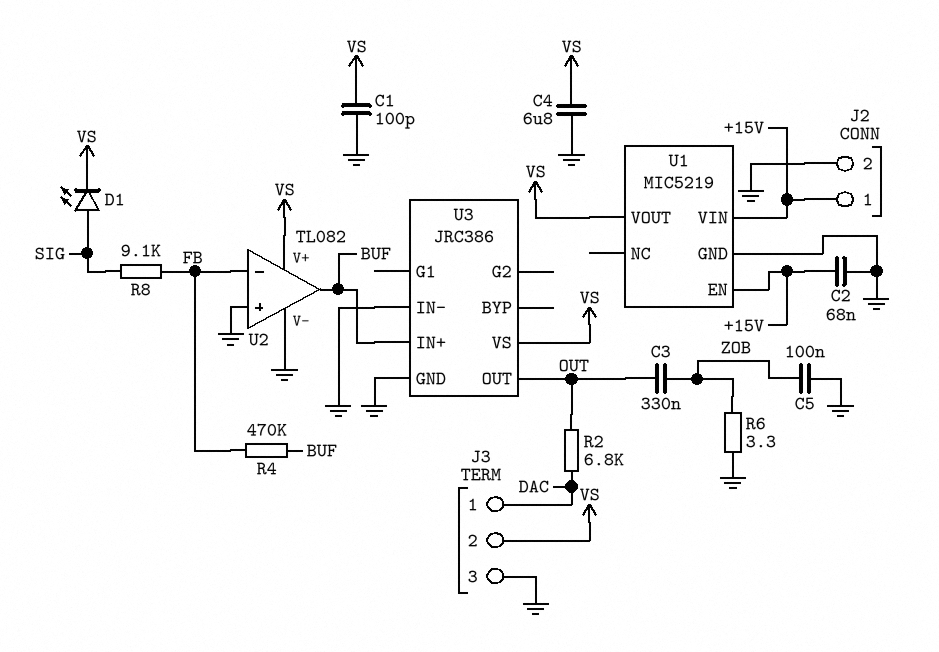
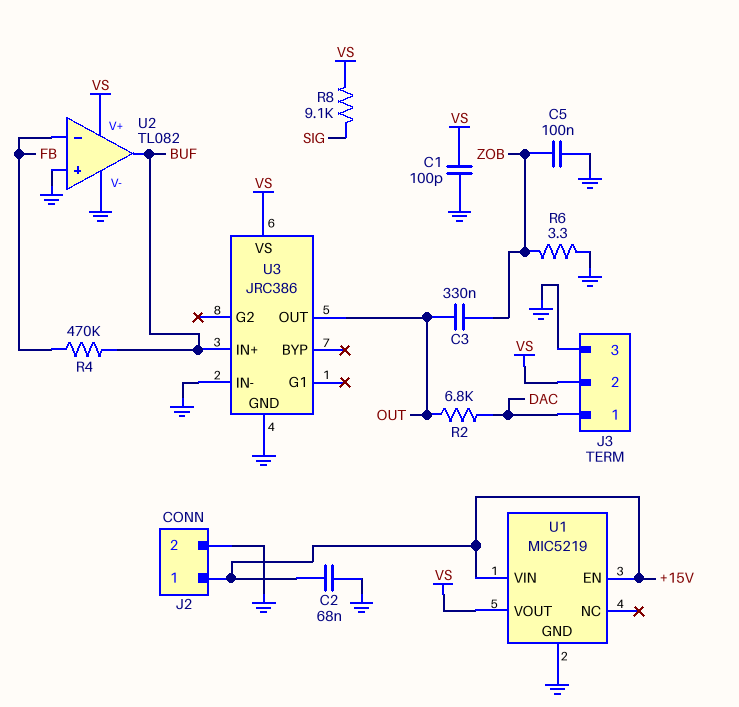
C4: 6.8uF (GND, VS) -> none
D1: LED (A SIG, K VS) -> none
R8: 9.1k (FB, SIG) -> 9.1k (SIG, VS)

